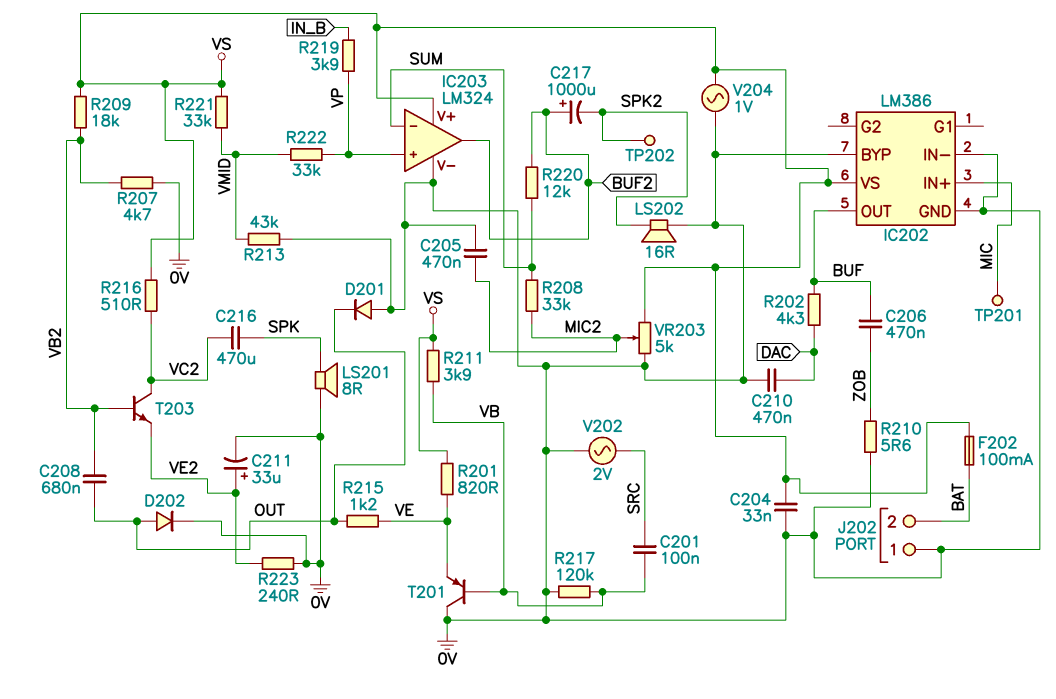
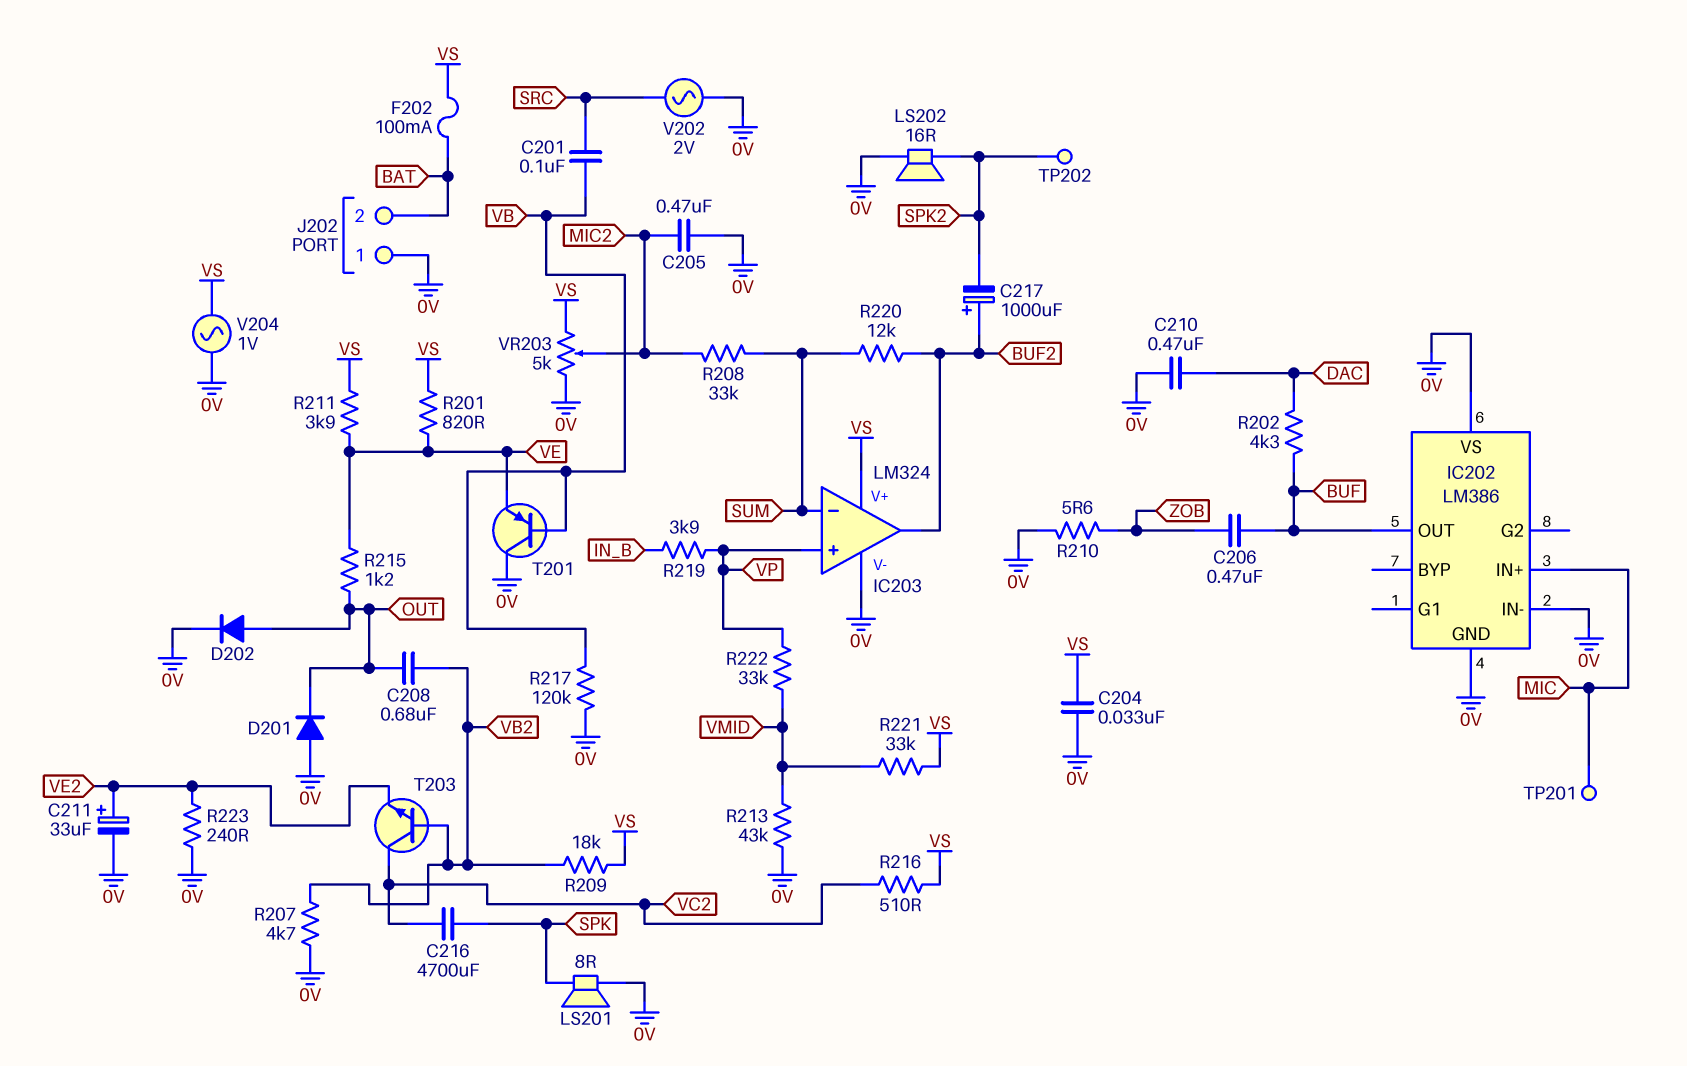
C216: 470uF (SPK, VC2) -> 4700uF (SPK, VC2)
IC202 pin BYP: 0V -> none
IC202 pin VS: VS -> 0V
R211: 3.9k (VB, VS) -> 3.9k (VE, VS)

